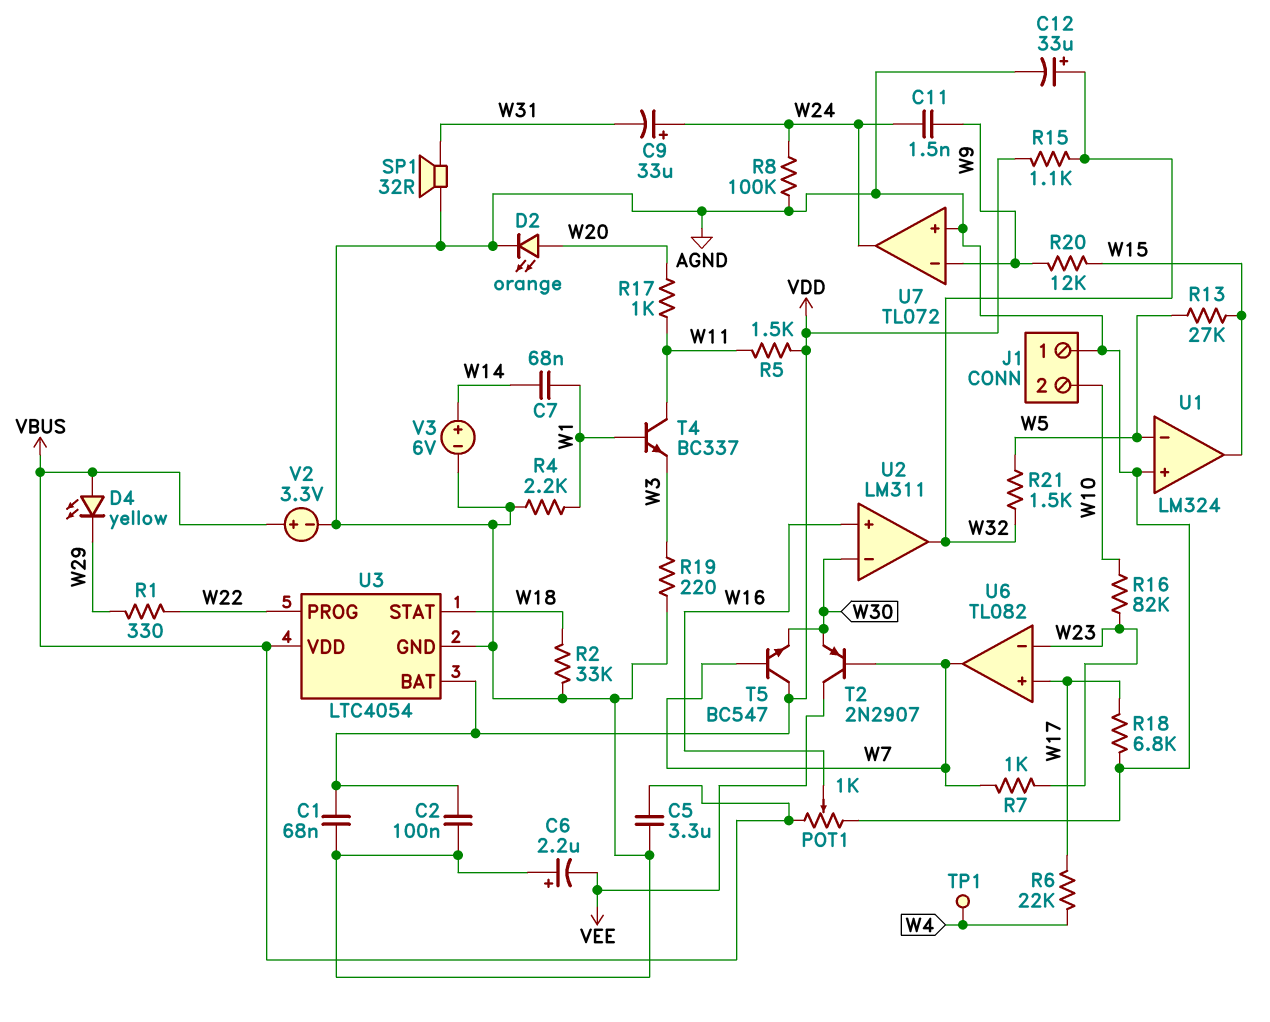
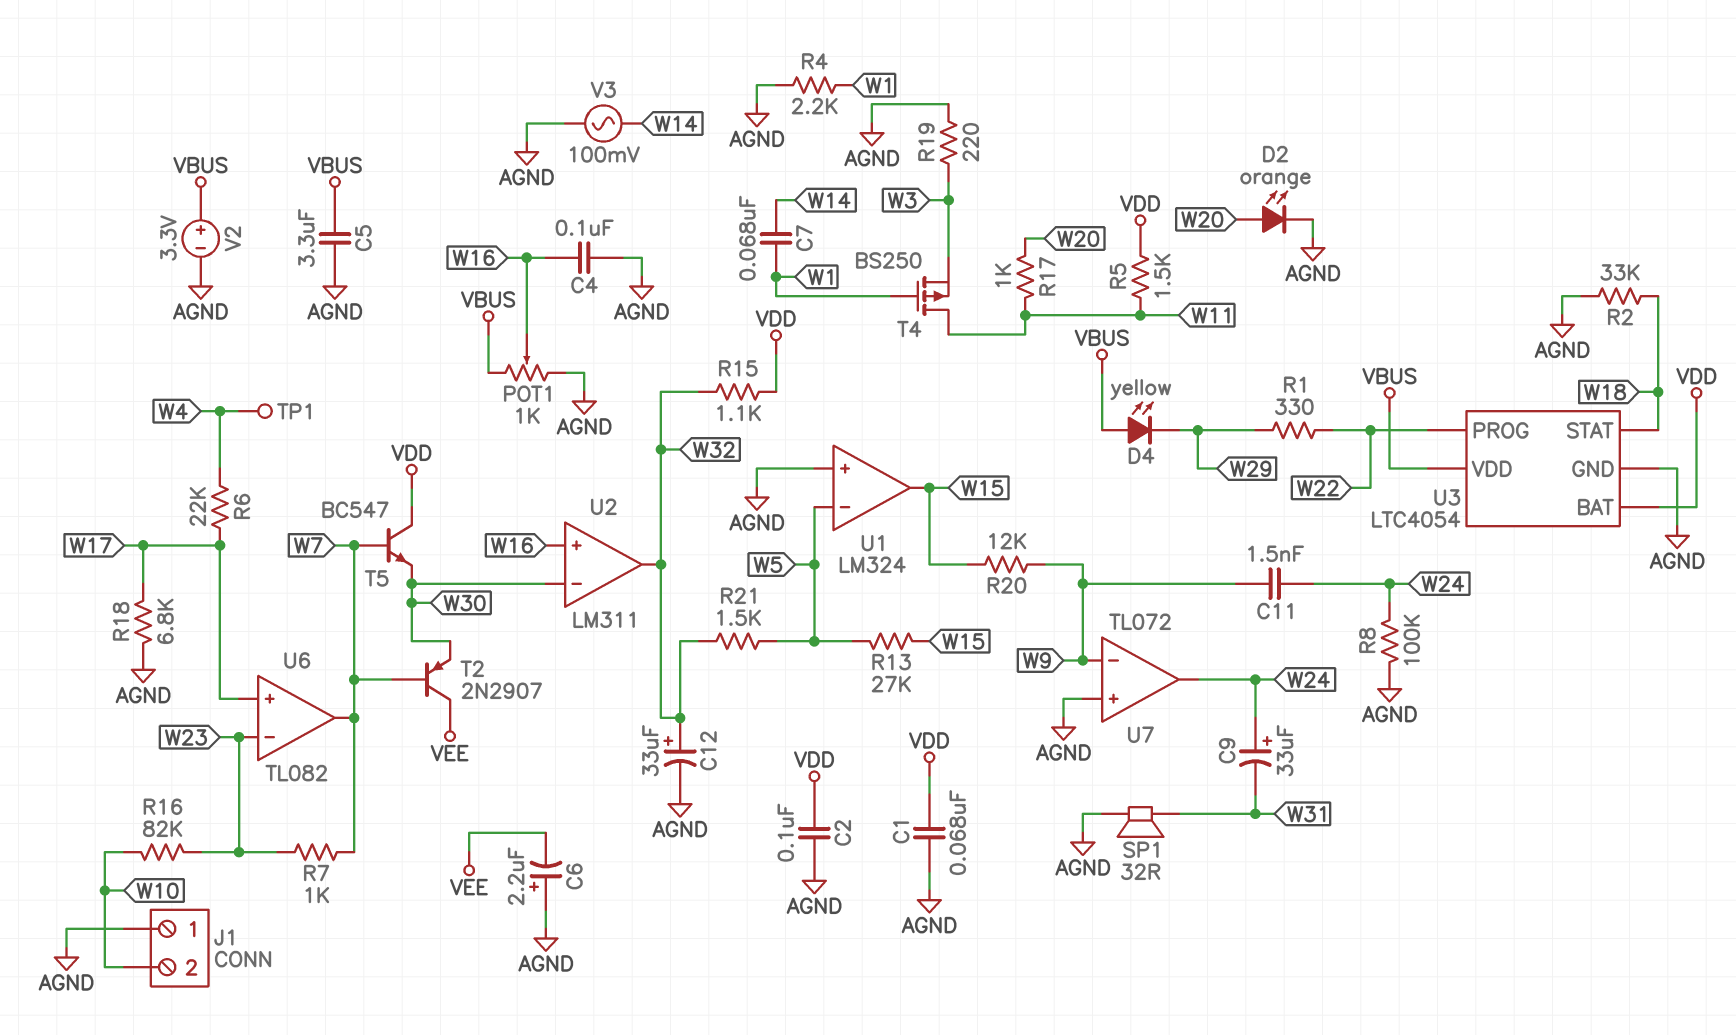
C4: none -> 100nF (AGND, W16)
T4: NPN BC337 (B W1, C W11, E W3) -> PMOS BS250 (G W1, D W11, S W3)
V3: 6V (plus W14, minus AGND) -> AC 100mV (AGND, W14)

